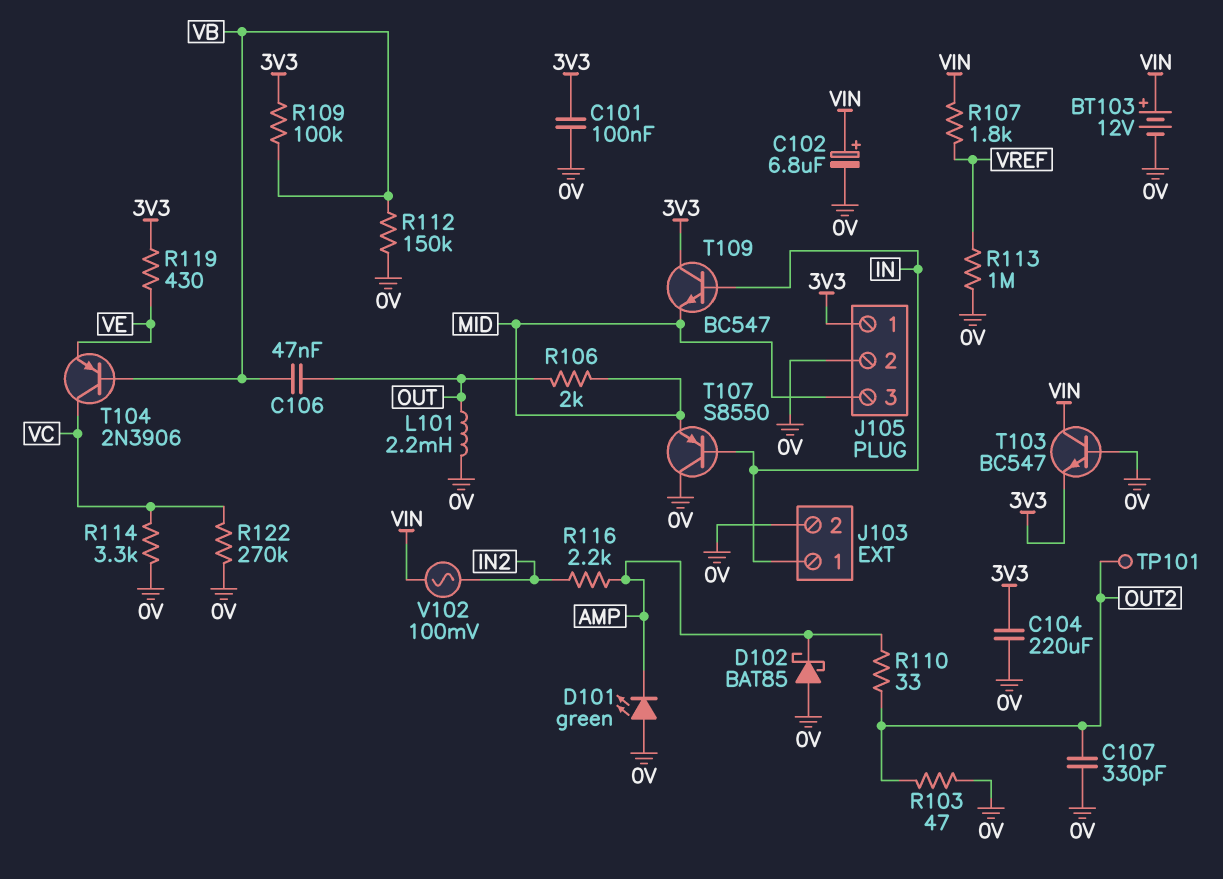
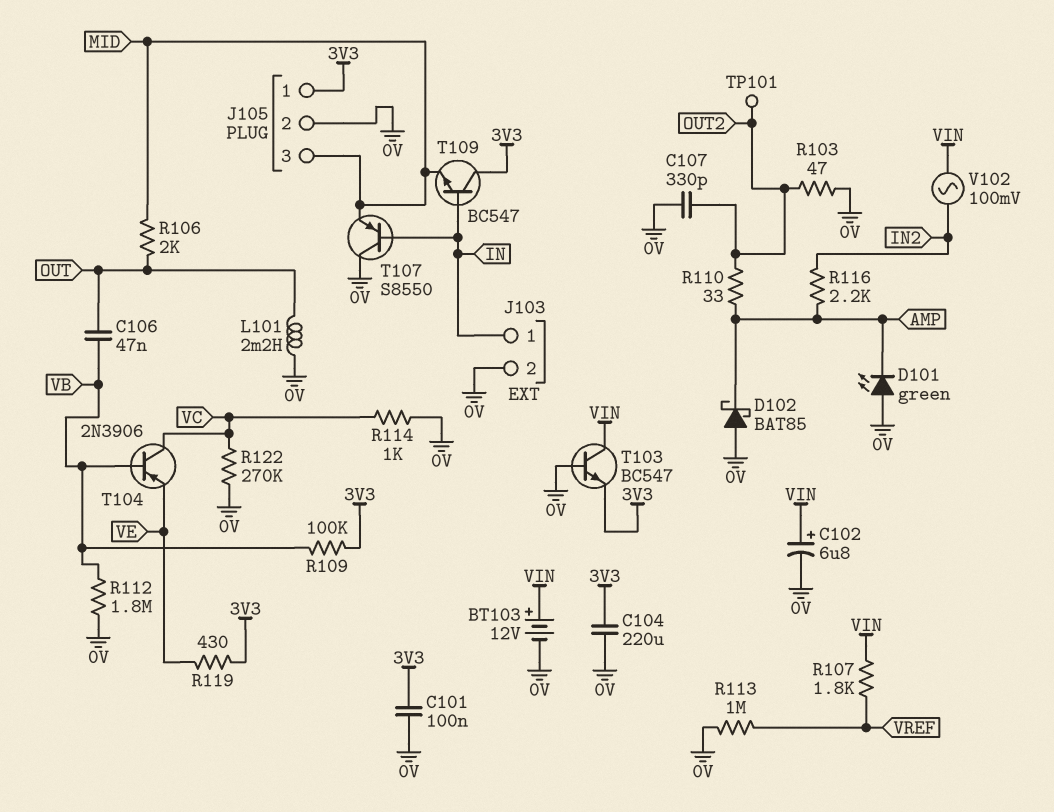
R112: 150k (0V, VB) -> 1.8M (0V, VB)
R114: 3.3k (0V, VC) -> 1k (0V, VC)

